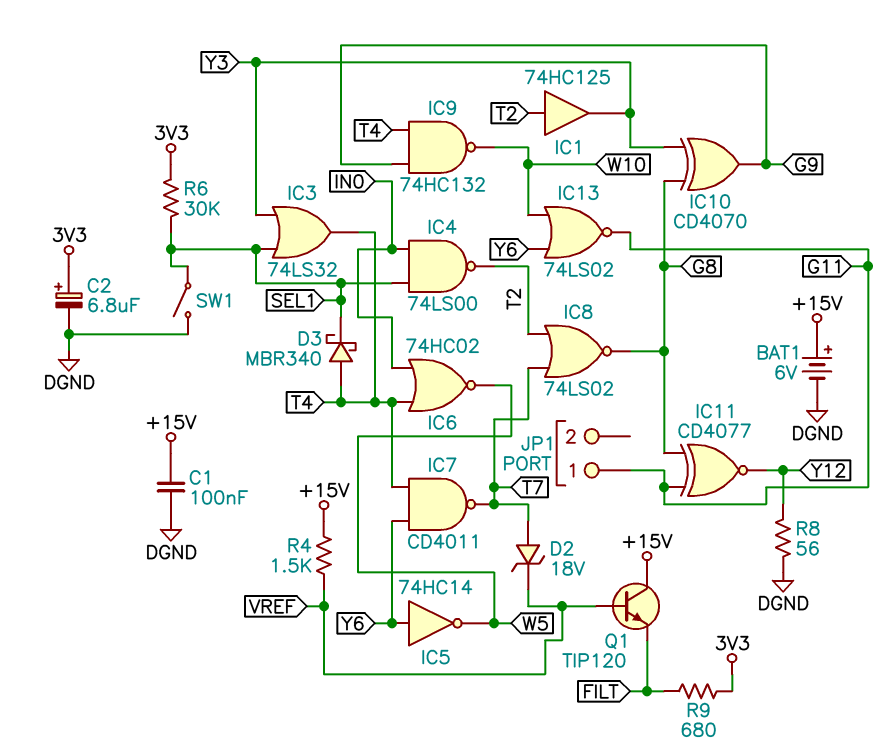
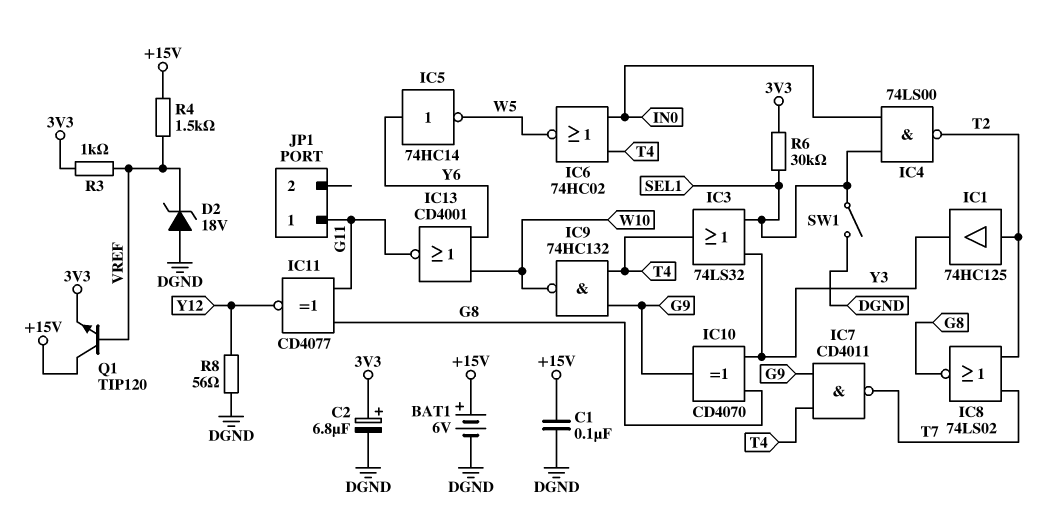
D2: zener 18V (A T7, K VREF) -> zener 18V (A DGND, K VREF)
D3: schottky MBR340 (A T4, K SEL1) -> none
IC7: NAND CD4011 (in T4, in Y6, out T7) -> NAND CD4011 (in G9, in T4, out T7)
IC13: NOR 74LS02 (in W10, in Y6, out G11) -> NOR CD4001 (in W10, in Y6, out G11)
Q1: NPN TIP120 (B VREF, C +15V, E FILT) -> NPN TIP120 (B VREF, C +15V, E 3V3)
R3: none -> 1k (3V3, VREF)
R9: 680 (3V3, FILT) -> none

